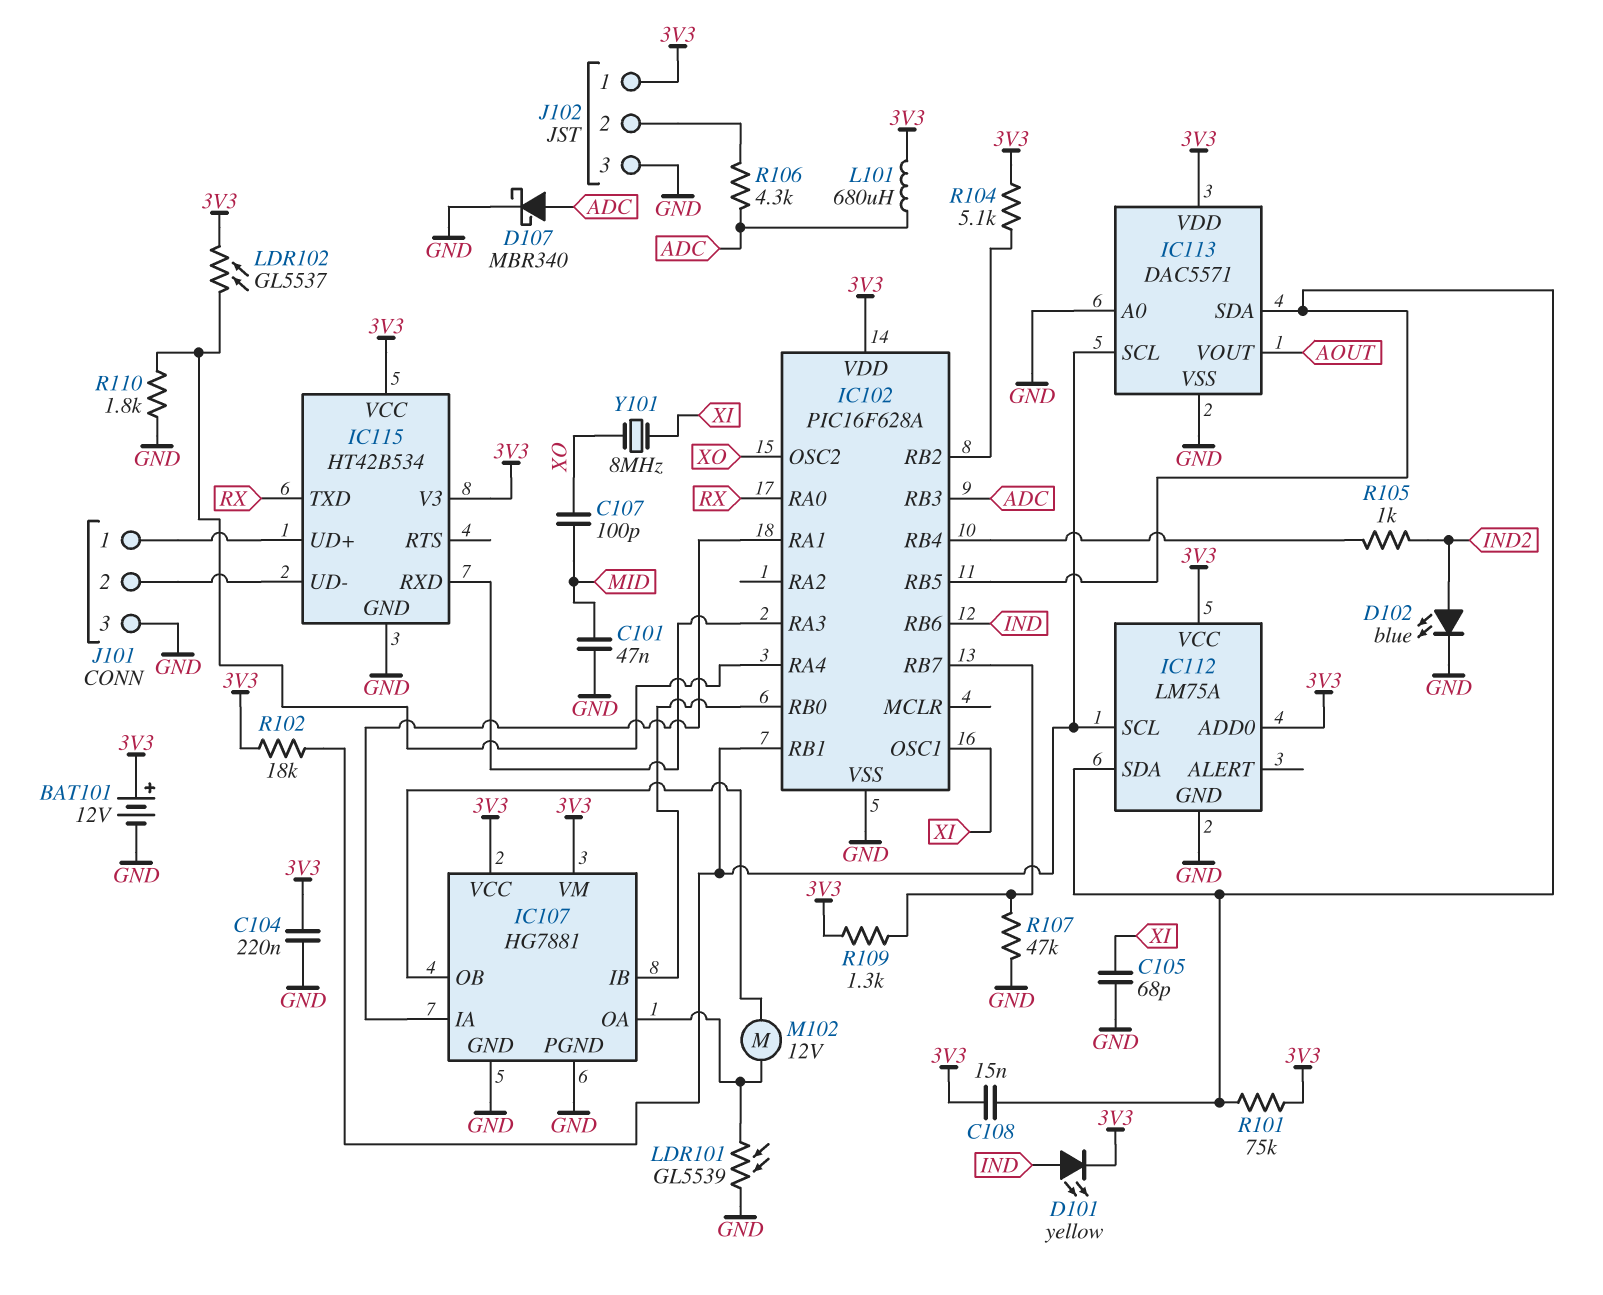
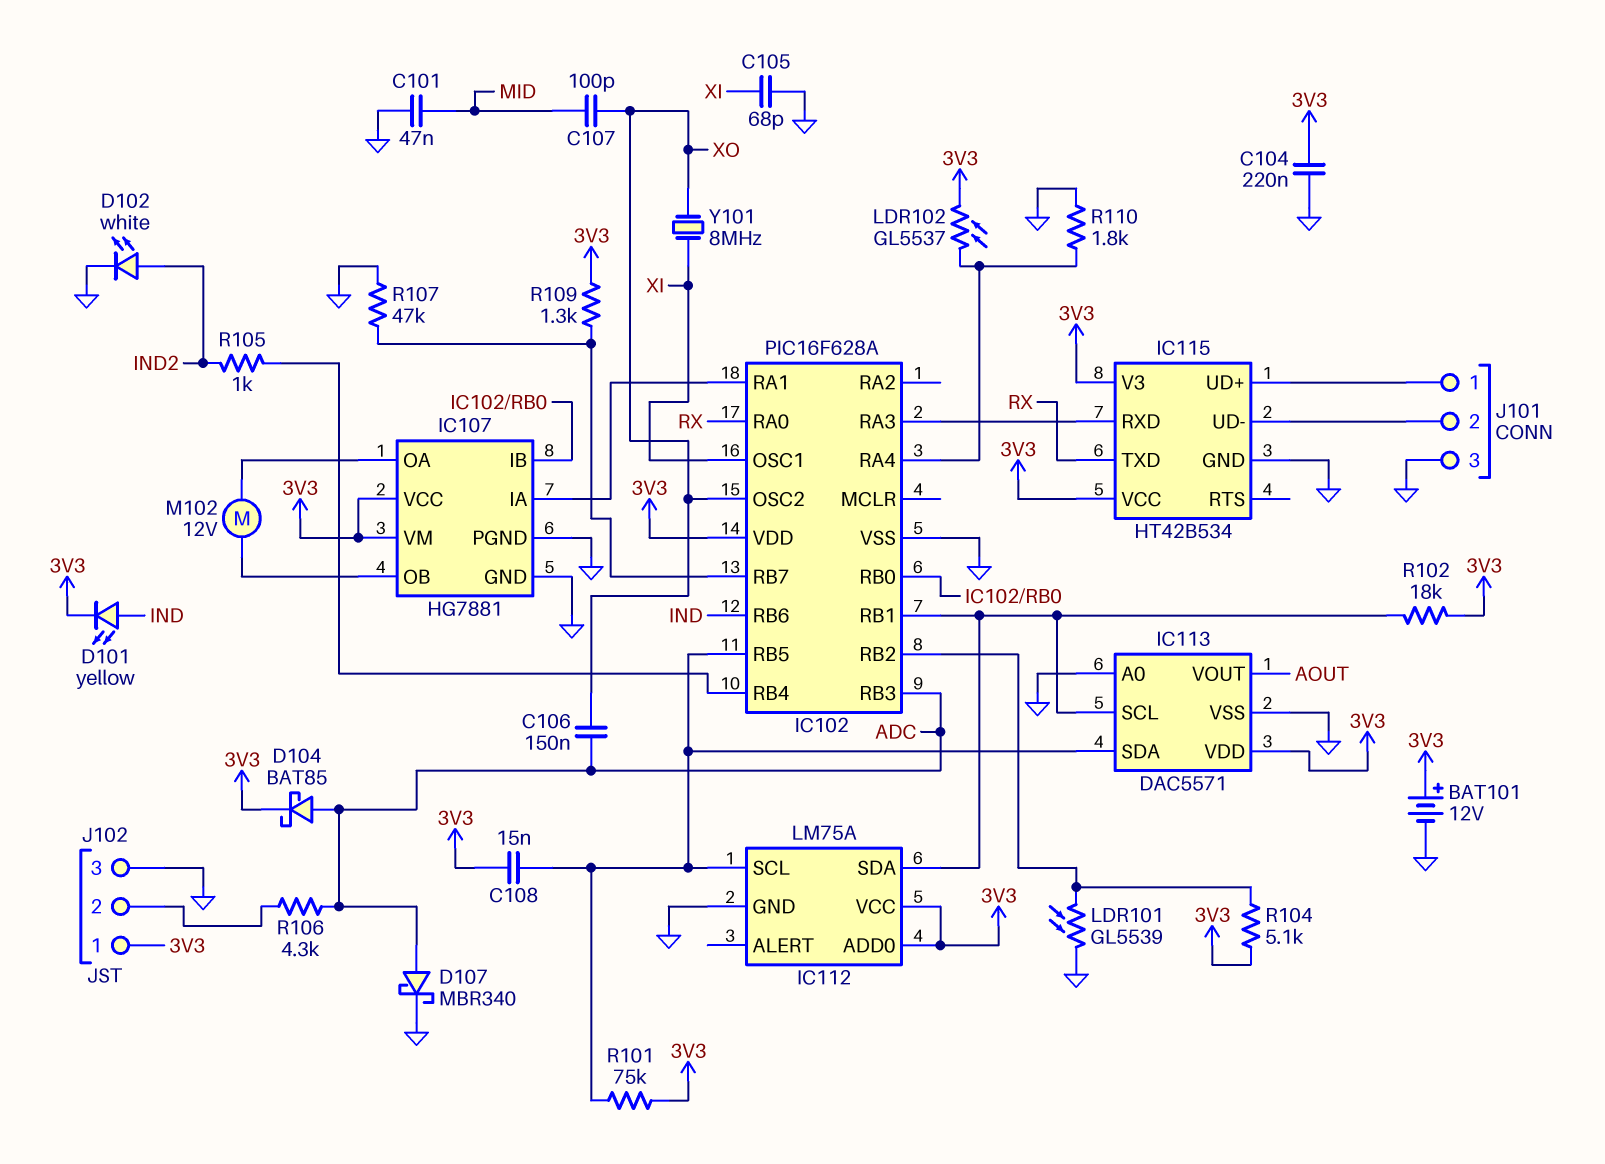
C106: none -> 150nF (ADC, XO)
D102: LED blue (A IND2, K GND) -> LED white (A IND2, K GND)
D104: none -> schottky BAT85 (A ADC, K 3V3)
IC112 pin SCL: IC102/RB1 -> IC102/RB5
IC112 pin SDA: IC102/RB5 -> IC102/RB1
L101: 680uH (3V3, ADC) -> none
LDR101: GL5539 (GND, IC107/OA) -> GL5539 (GND, IC102/RB2)

